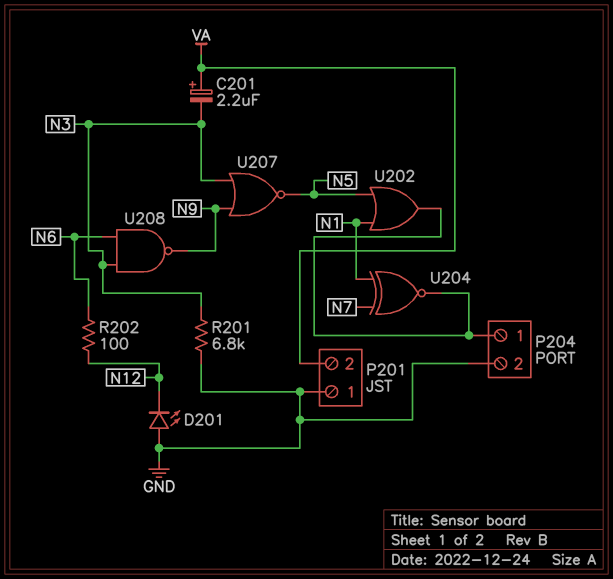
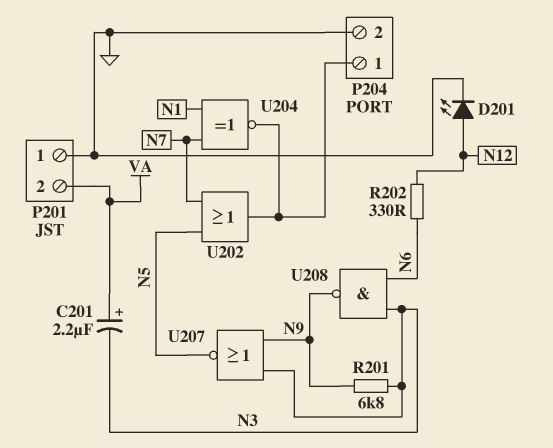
D201: LED (A GND, K N12) -> LED (A N12, K GND)
R201: 6.8k (GND, N3) -> 6.8k (N3, N9)
R202: 100 (N6, N12) -> 330 (N6, N12)
U202: OR (in N1, in N5, out P204/1) -> OR (in N5, in N7, out P204/1)

